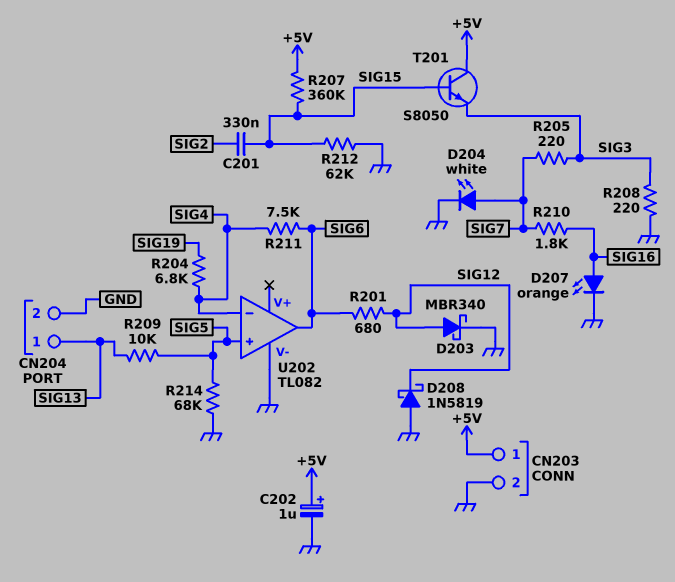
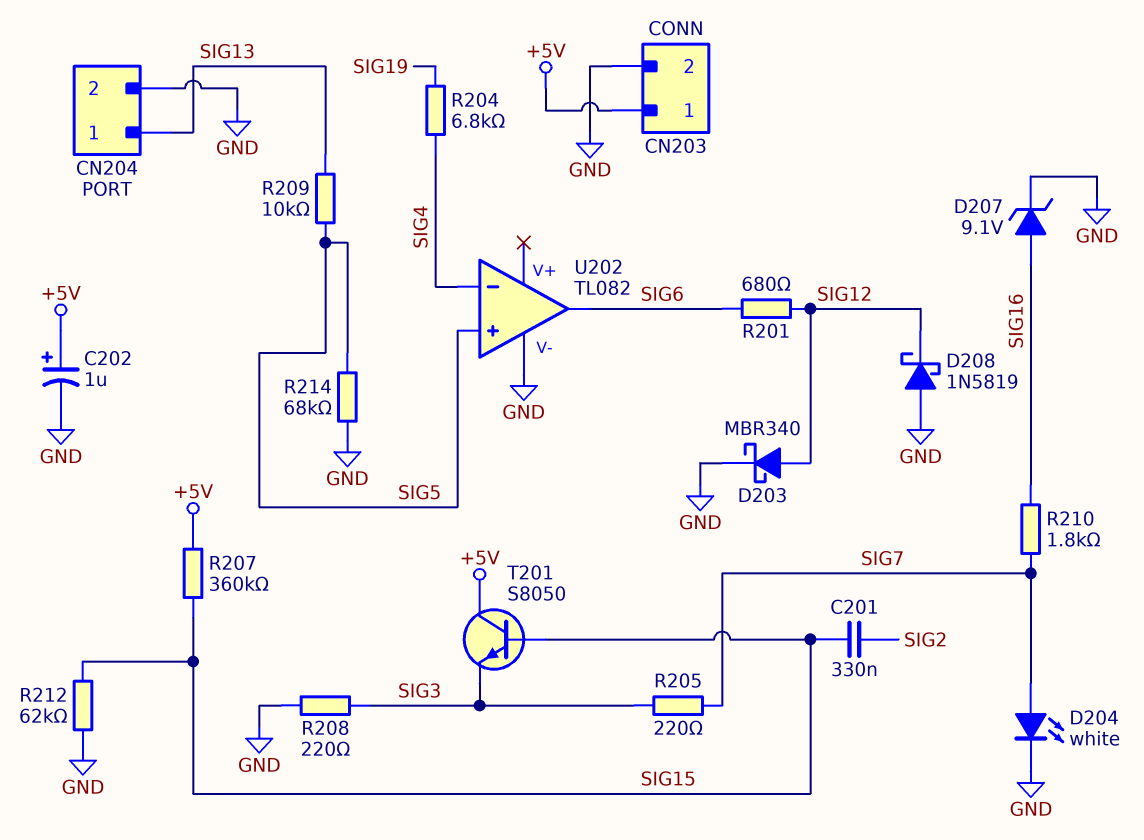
D207: LED orange (A SIG16, K GND) -> zener 9.1V (A SIG16, K GND)
R211: 7.5k (SIG4, SIG6) -> none

